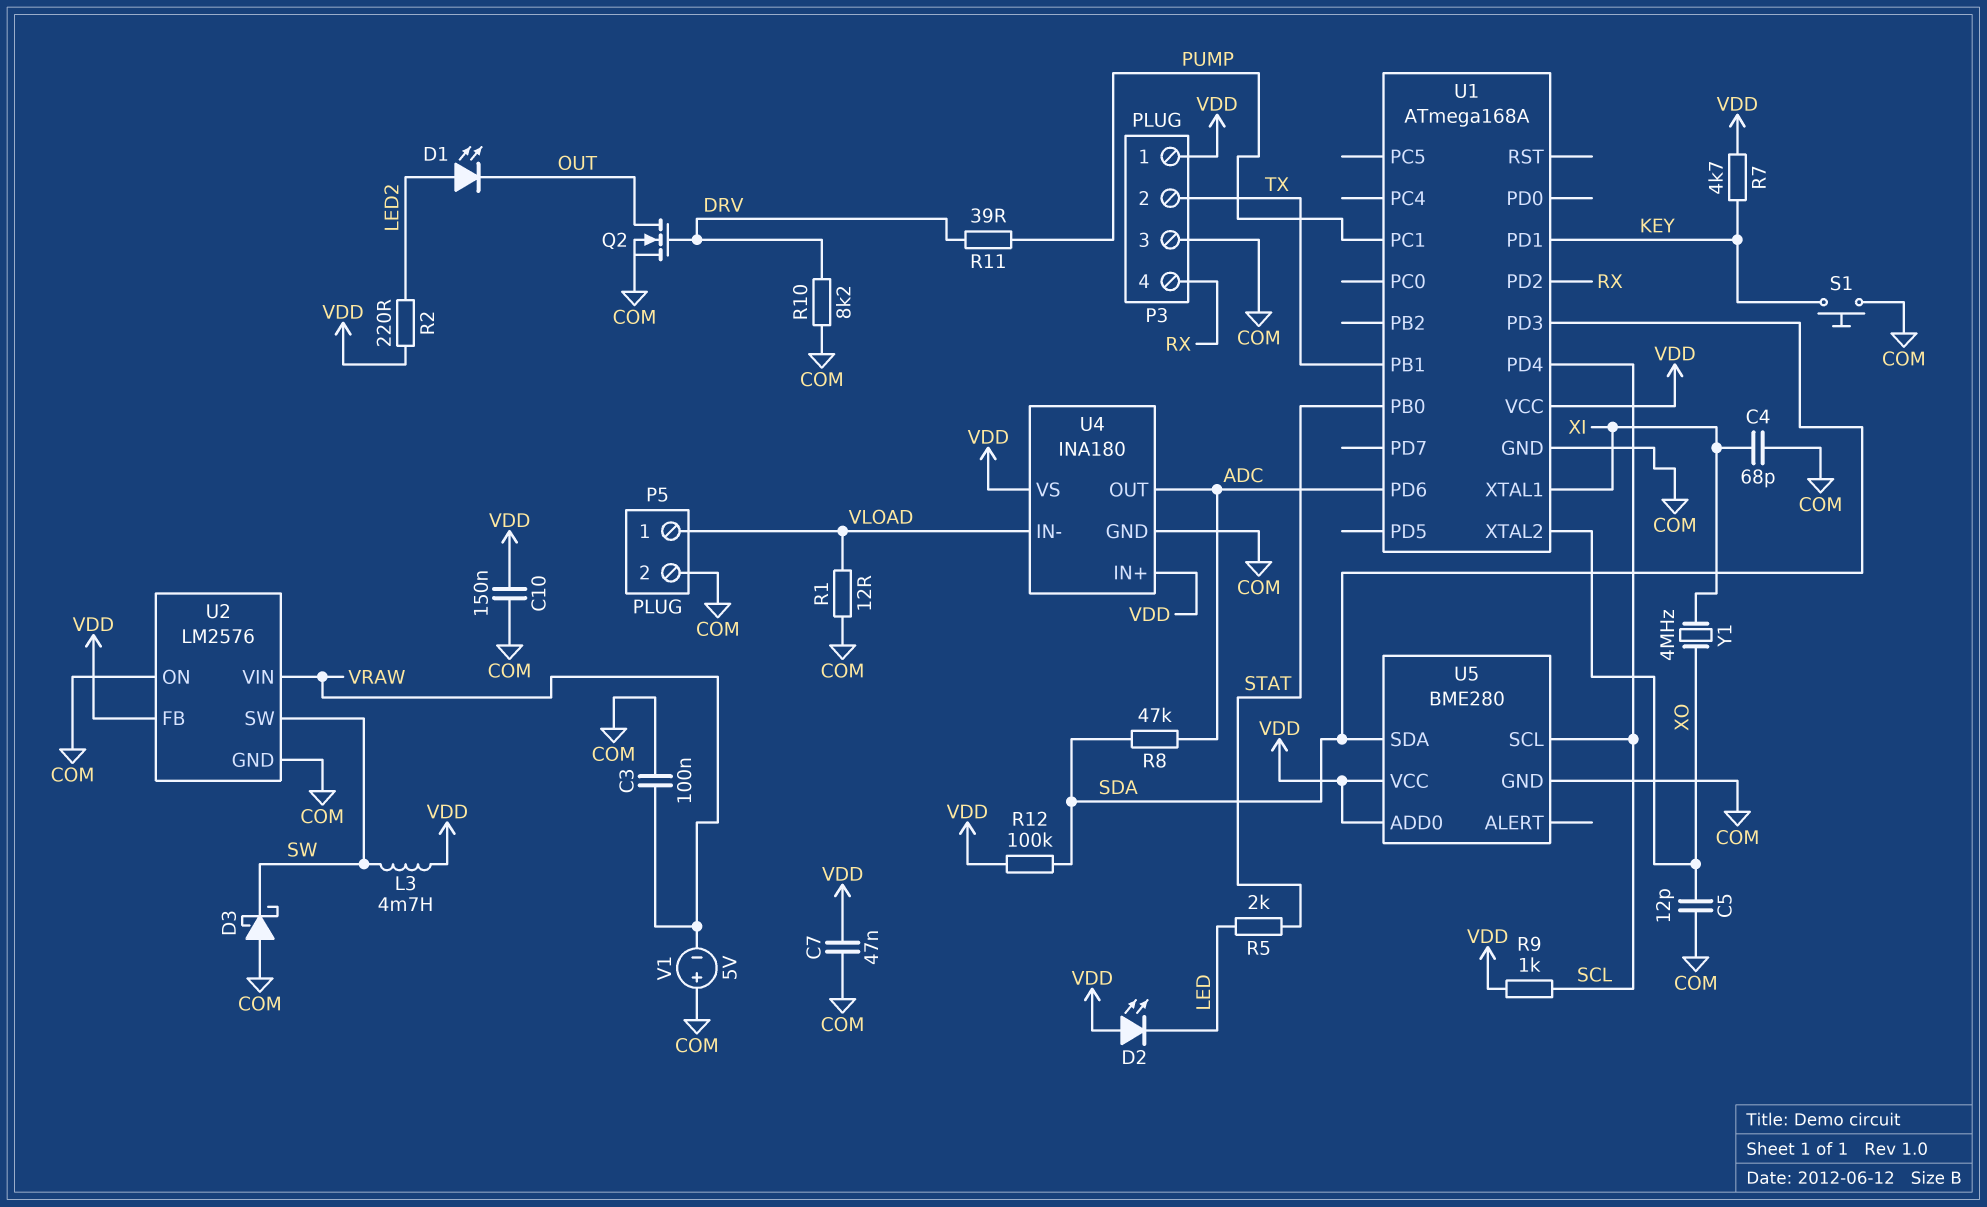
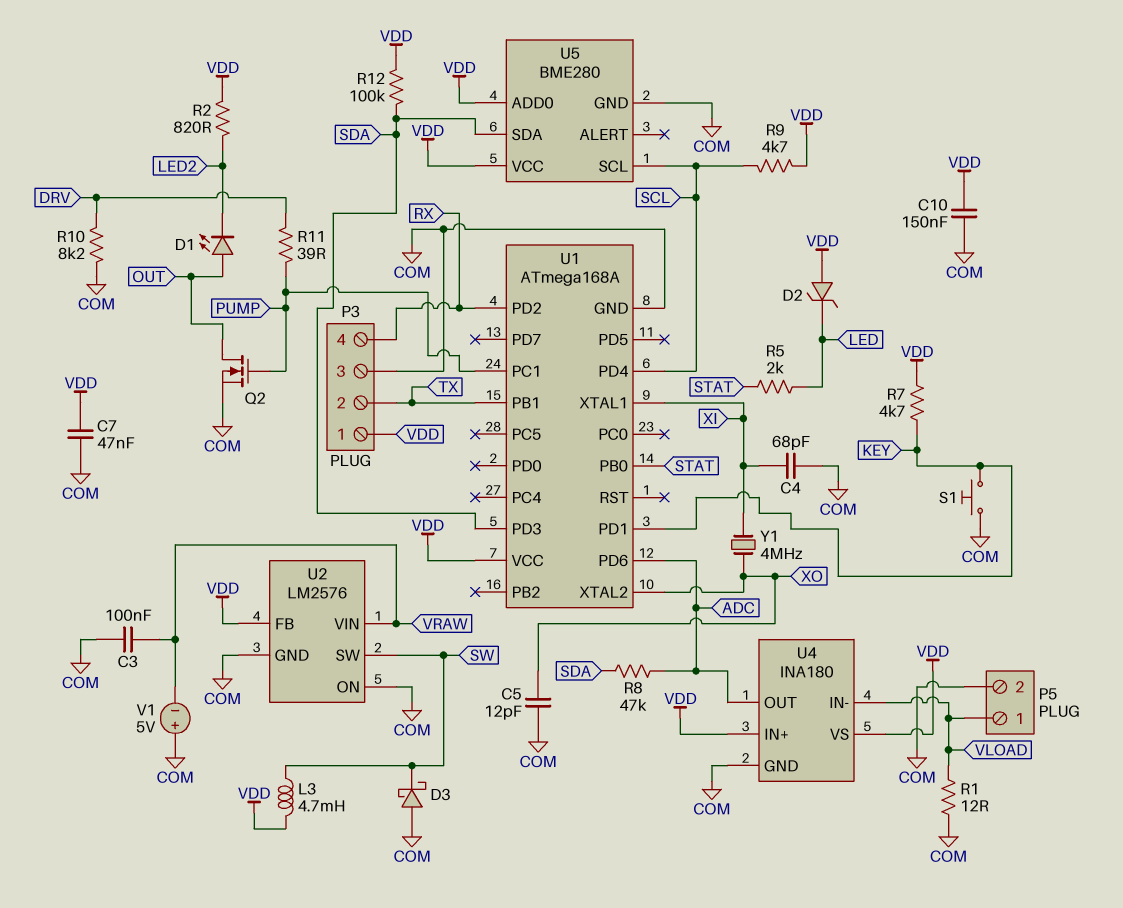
D1: LED (A LED2, K OUT) -> LED (A OUT, K LED2)
D2: LED (A VDD, K LED) -> zener (A VDD, K LED)
Q2: NMOS (G DRV, D OUT, S COM) -> NMOS (G PUMP, D OUT, S COM)
R2: 220 (LED2, VDD) -> 820 (LED2, VDD)
R9: 1k (SCL, VDD) -> 4.7k (SCL, VDD)

